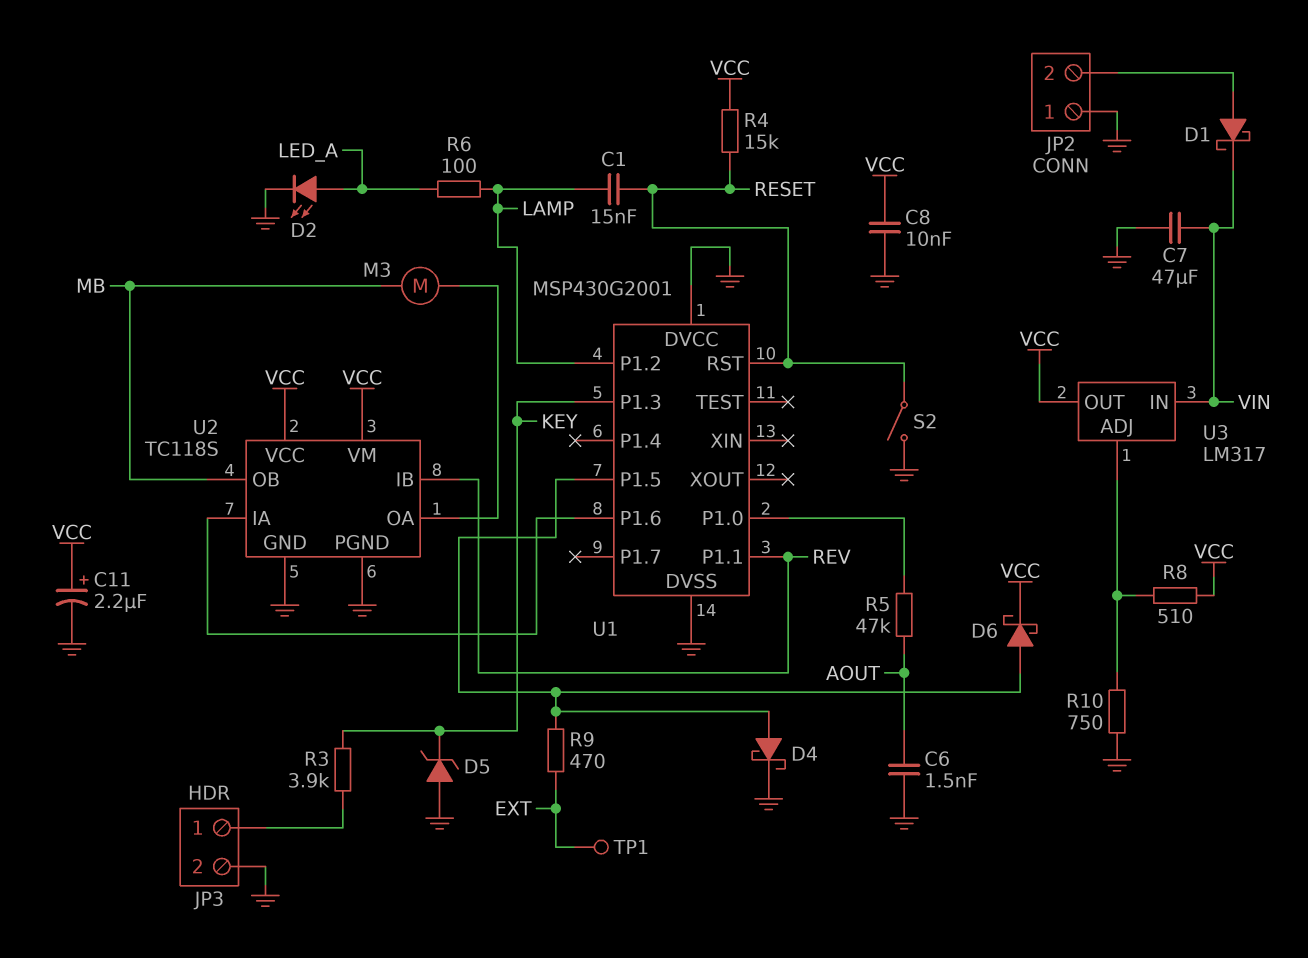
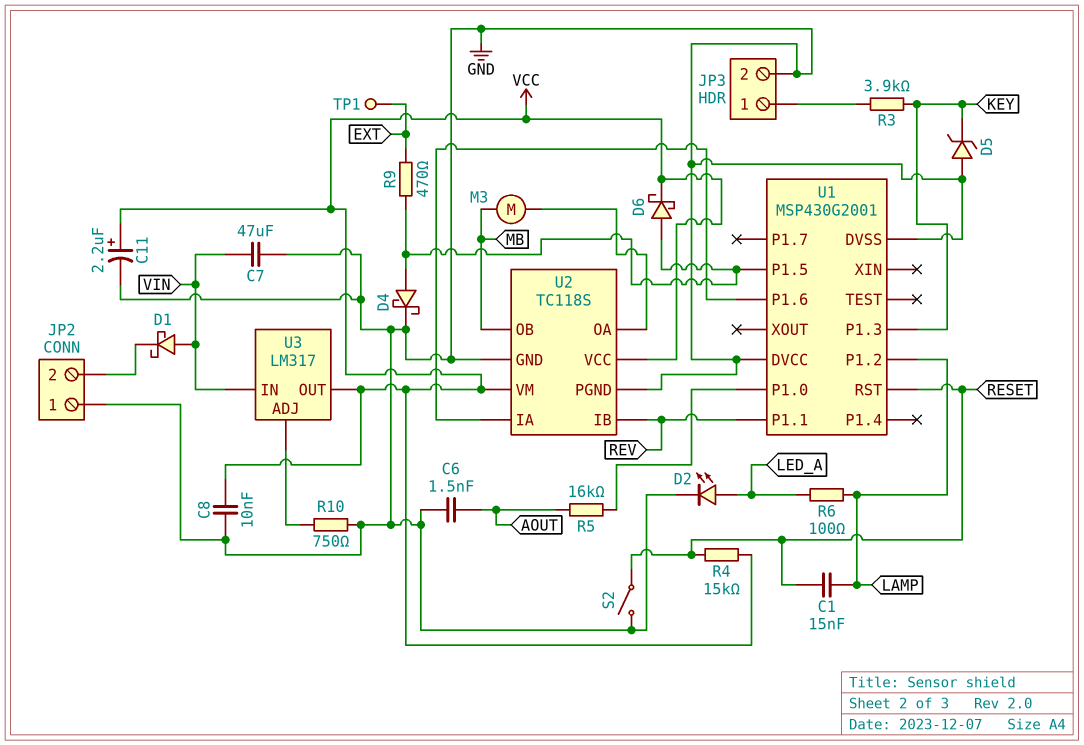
D1: schottky (A JP2/2, K VIN) -> schottky (A VIN, K JP2/2)
R5: 47k (AOUT, U1/P1.0) -> 16k (AOUT, U1/P1.0)
R8: 510 (U3/ADJ, VCC) -> none

